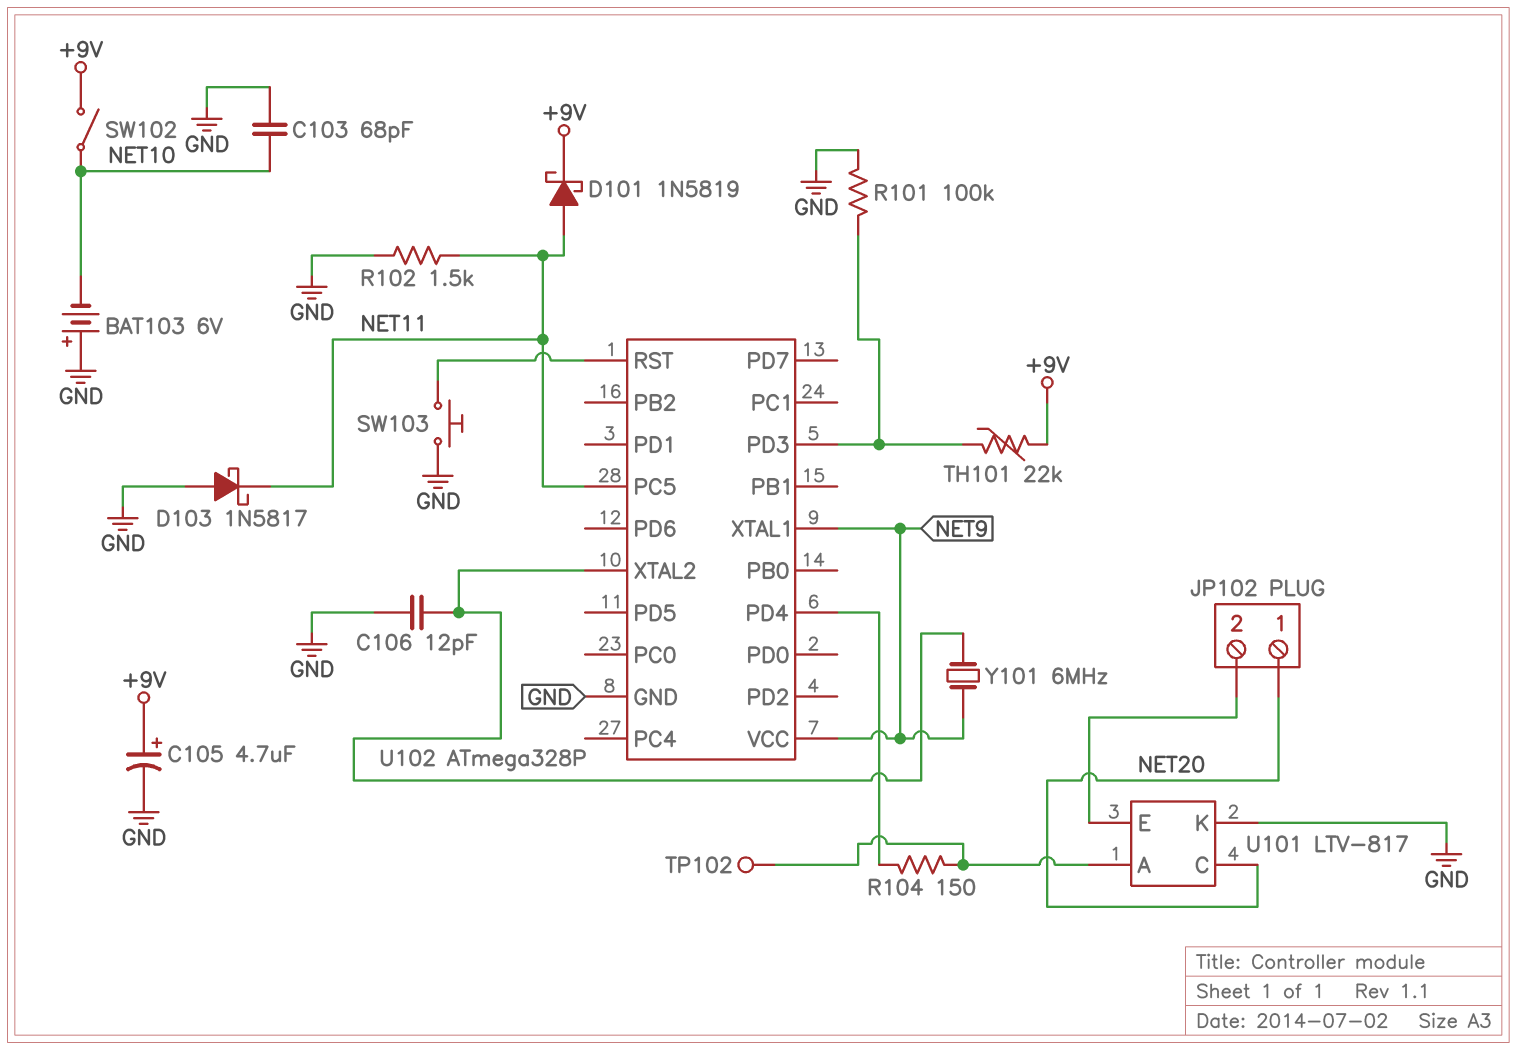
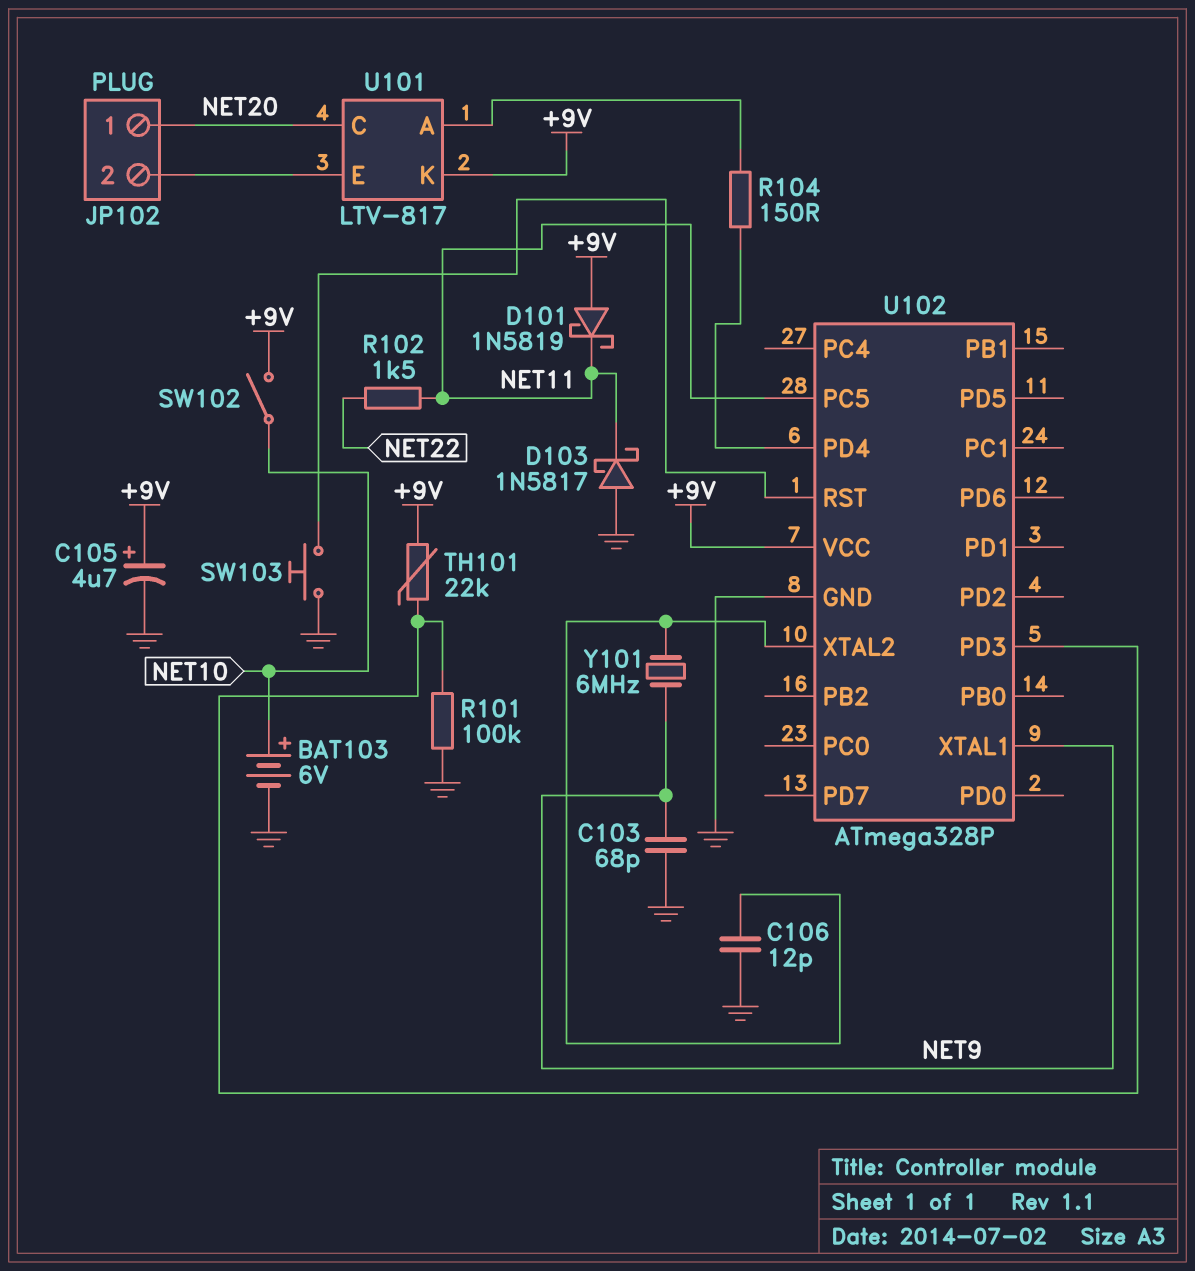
BAT103: 6V (plus GND, minus NET10) -> 6V (plus NET10, minus GND)
C103: 68pF (GND, NET10) -> 68pF (GND, NET9)
D101: schottky 1N5819 (A NET11, K +9V) -> schottky 1N5819 (A +9V, K NET11)
R102: 1.5k (GND, NET11) -> 1.5k (NET11, NET22)
TP102: test point (U101/A) -> none
U101 pin K: GND -> +9V
U102 pin VCC: NET9 -> +9V

